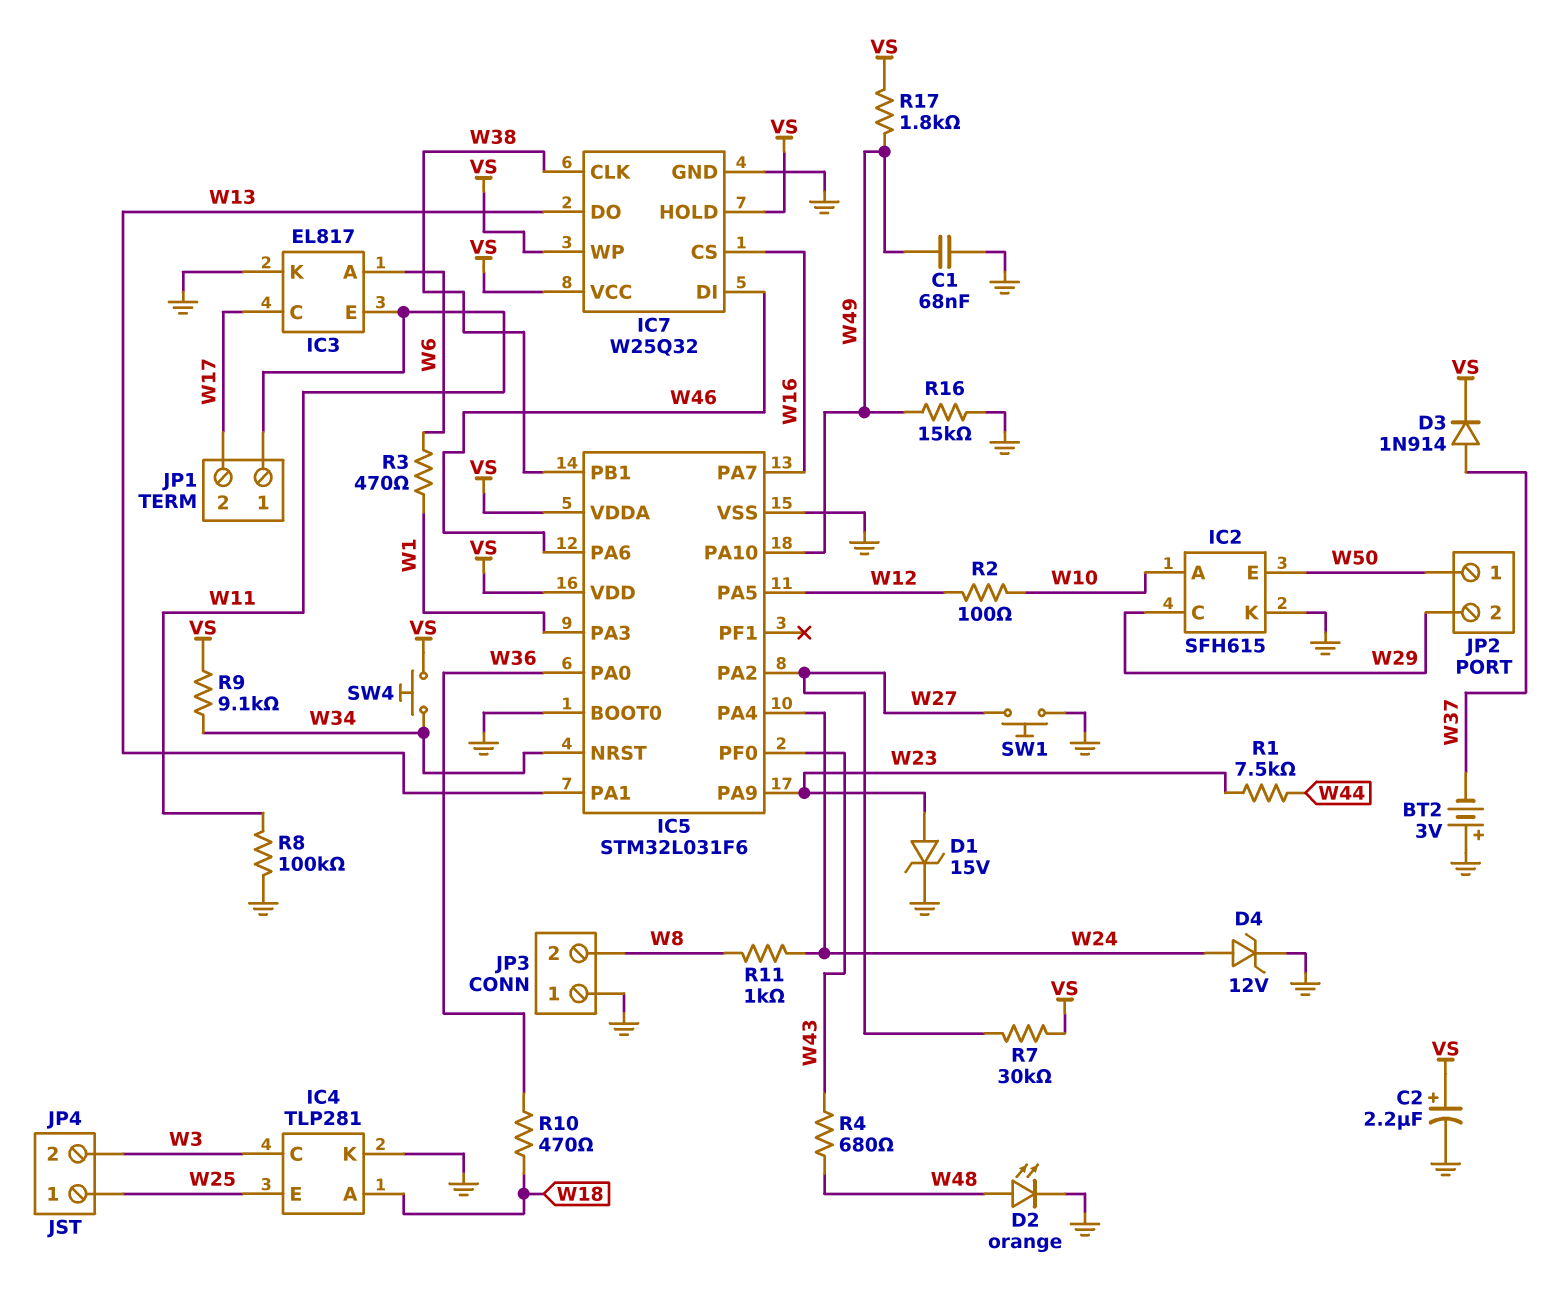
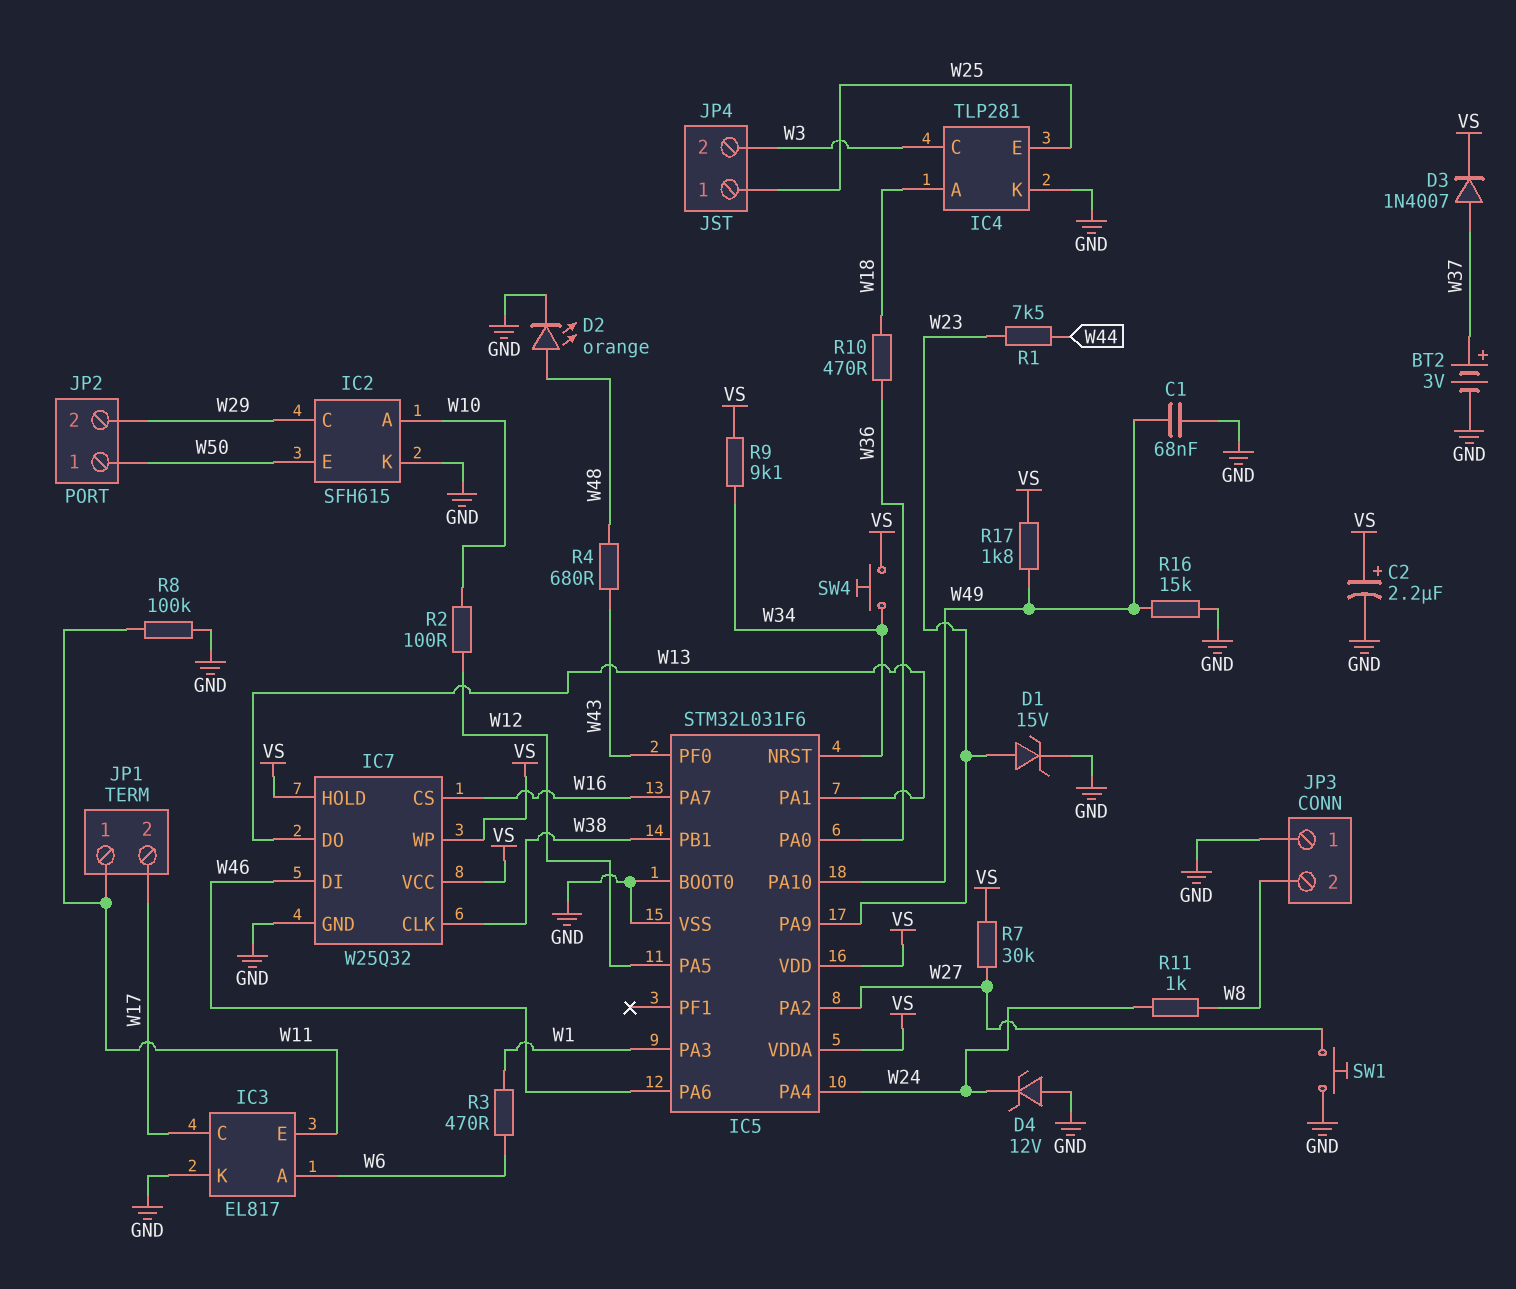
BT2: 3V (plus GND, minus W37) -> 3V (plus W37, minus GND)
D3: diode 1N914 (A W37, K VS) -> diode 1N4007 (A W37, K VS)
D4: zener 12V (A W24, K GND) -> zener 12V (A GND, K W24)

